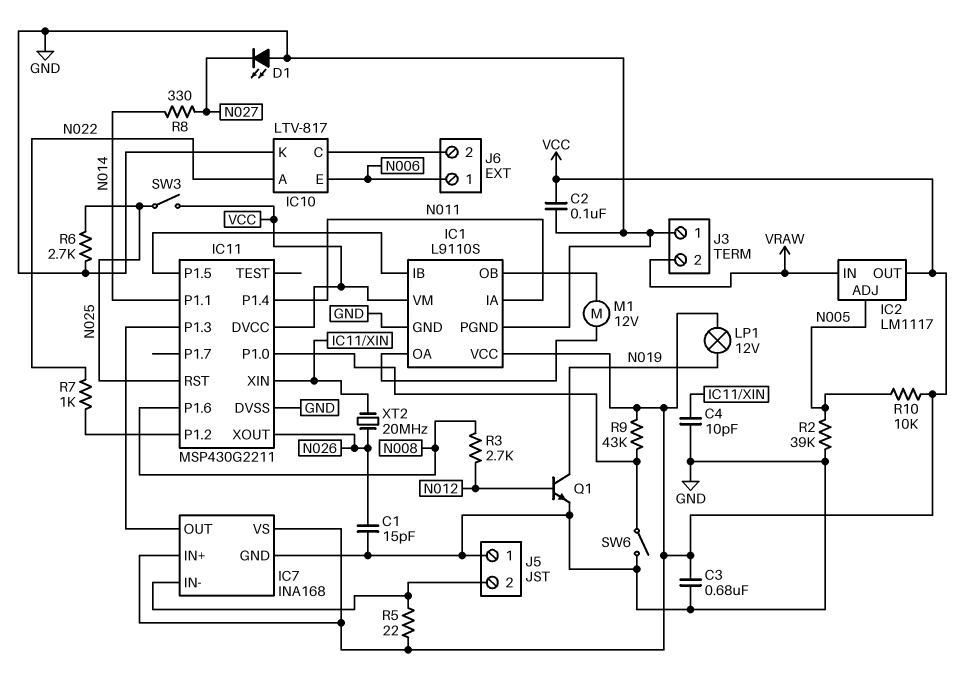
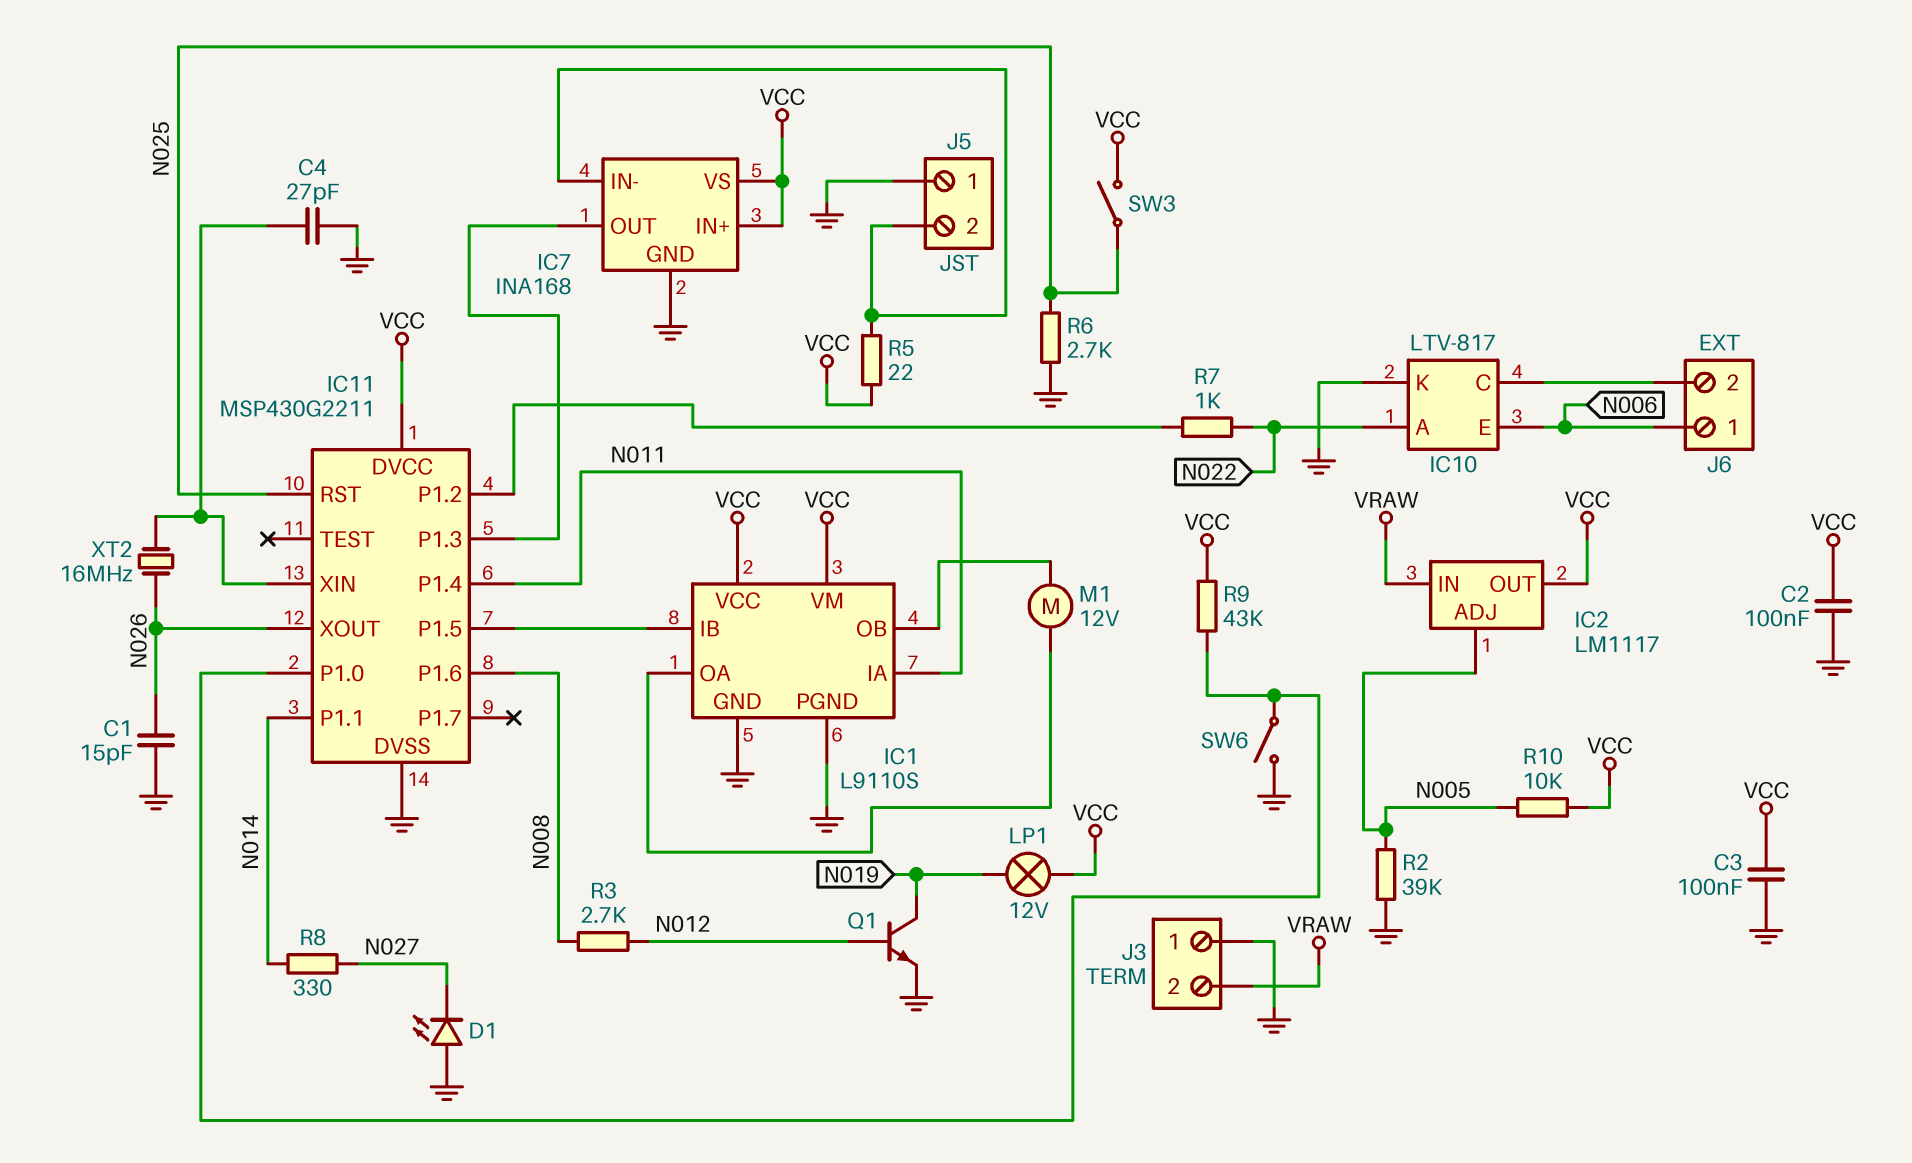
C3: 680nF (GND, VCC) -> 100nF (GND, VCC)
C4: 10pF (GND, IC11/XIN) -> 27pF (GND, IC11/XIN)
XT2: 20MHz (IC11/XIN, N026) -> 16MHz (IC11/XIN, N026)

